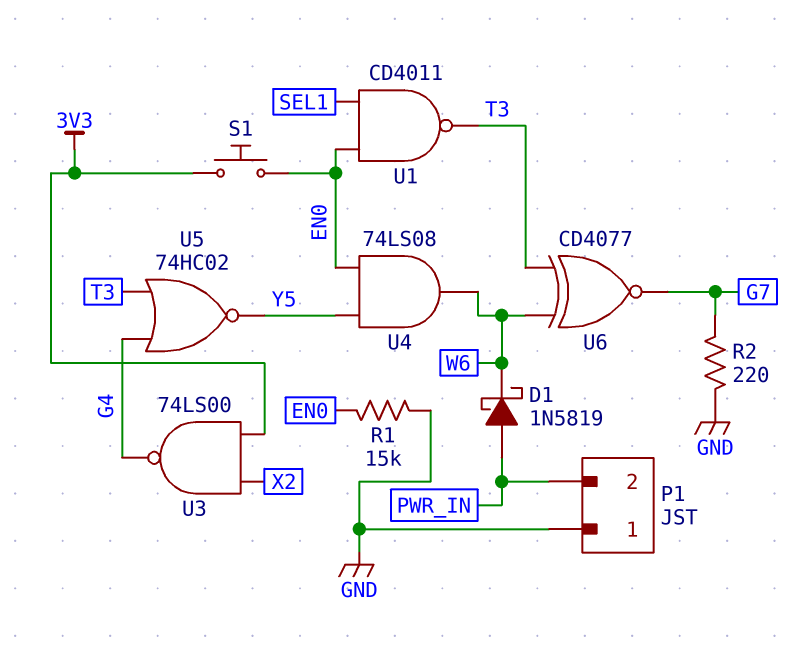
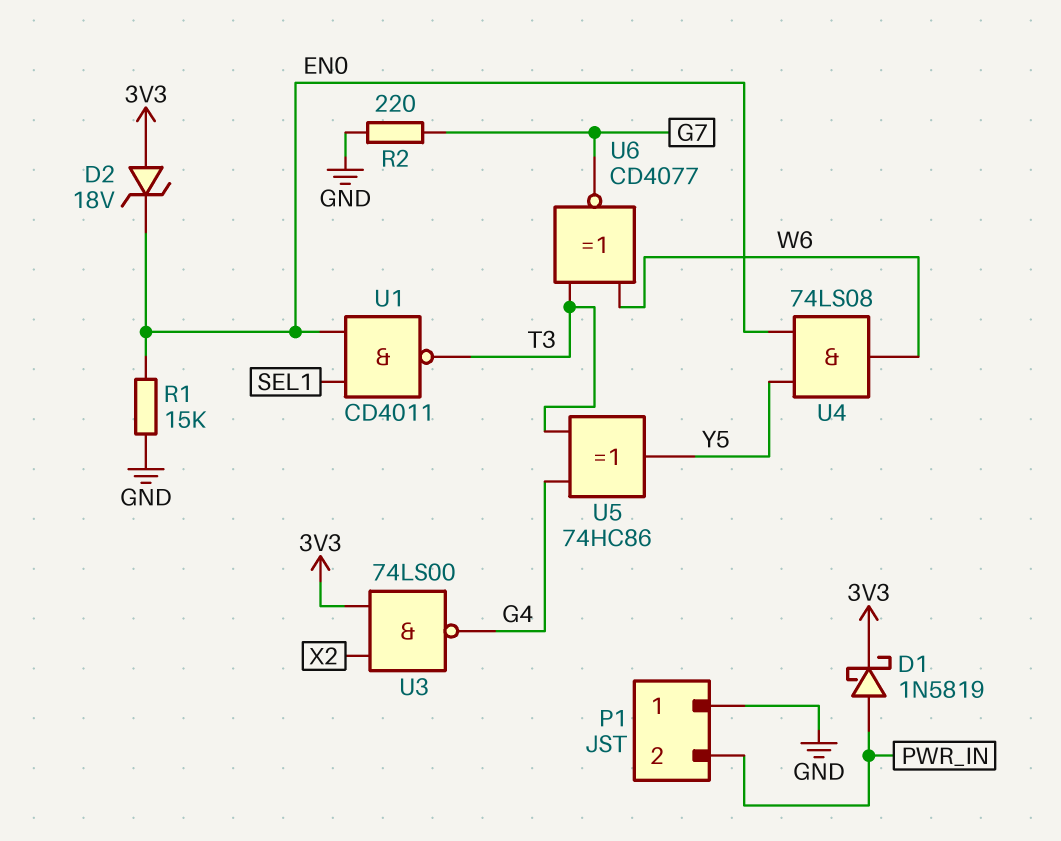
D1: schottky 1N5819 (A PWR_IN, K W6) -> schottky 1N5819 (A PWR_IN, K 3V3)
D2: none -> zener 18V (A 3V3, K EN0)
S1: button (3V3, EN0) -> none
U5: NOR 74HC02 (in G4, in T3, out Y5) -> XOR 74HC86 (in G4, in T3, out Y5)

